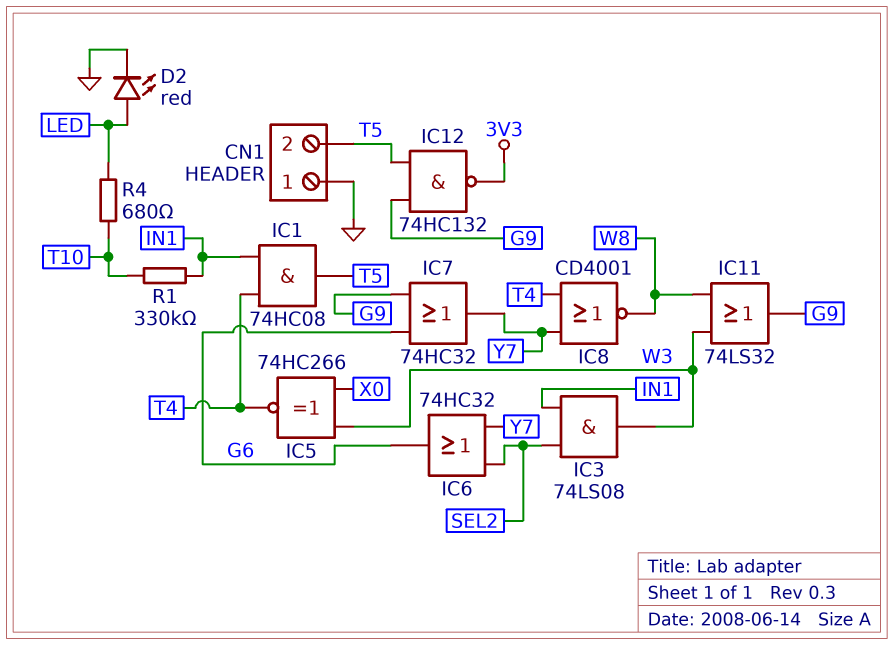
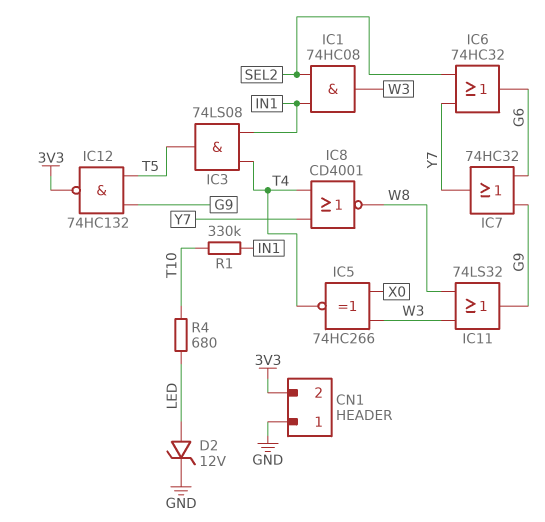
CN1 pin 2: T5 -> 3V3
D2: LED red (A LED, K GND) -> zener 12V (A LED, K GND)
IC1: AND 74HC08 (in IN1, in T4, out T5) -> AND 74HC08 (in IN1, in SEL2, out W3)
IC3: AND 74LS08 (in IN1, in SEL2, out W3) -> AND 74LS08 (in IN1, in T4, out T5)

